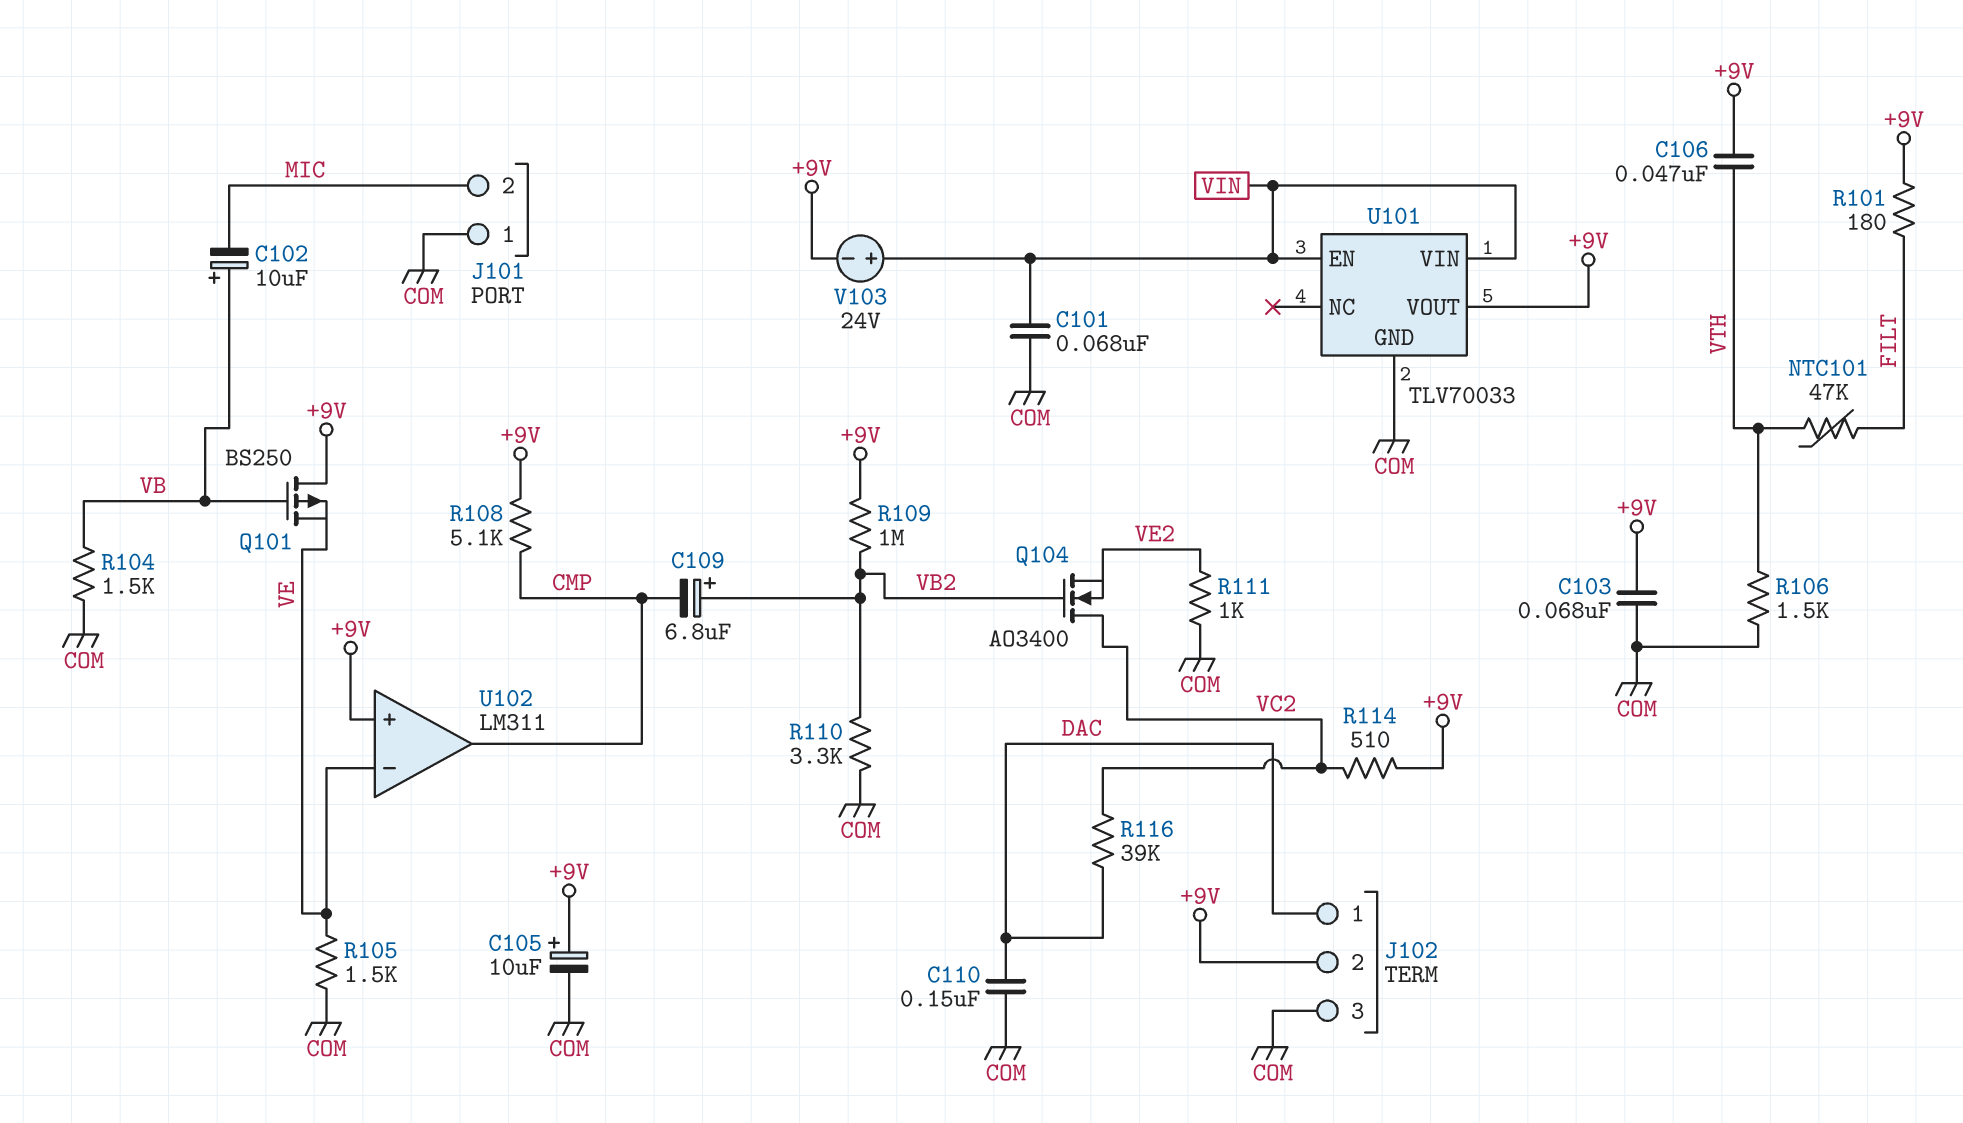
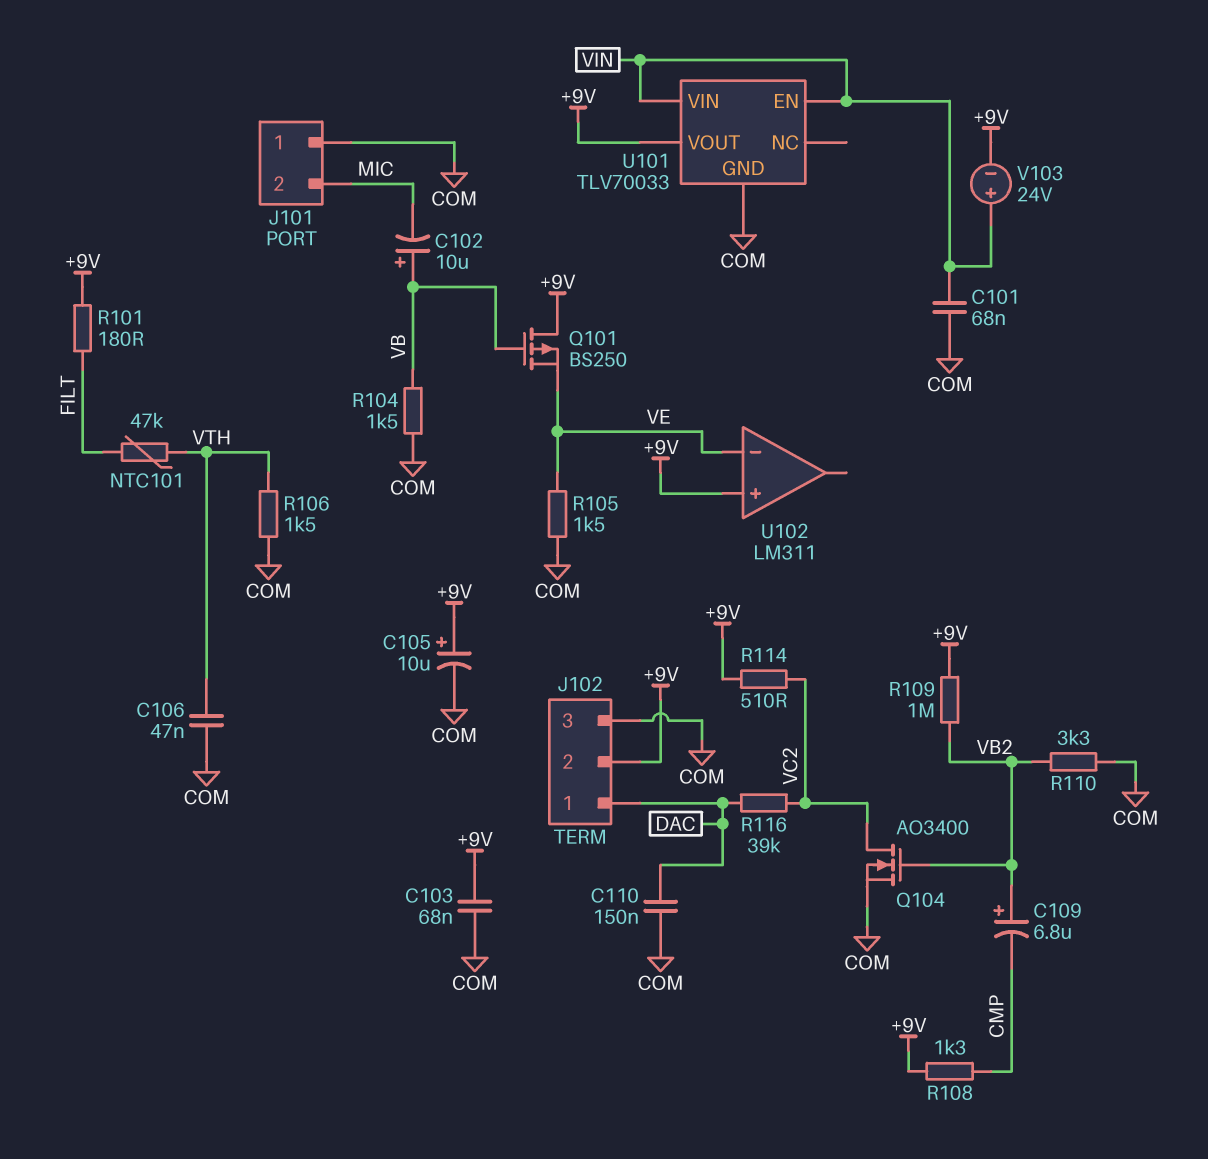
C106: 47nF (+9V, VTH) -> 47nF (COM, VTH)
Q104: NMOS AO3400 (G VB2, D VC2, S VE2) -> NMOS AO3400 (G VB2, D VC2, S COM)
R108: 5.1k (+9V, CMP) -> 1.3k (+9V, CMP)
R111: 1k (COM, VE2) -> none
U102 pin out: CMP -> none

